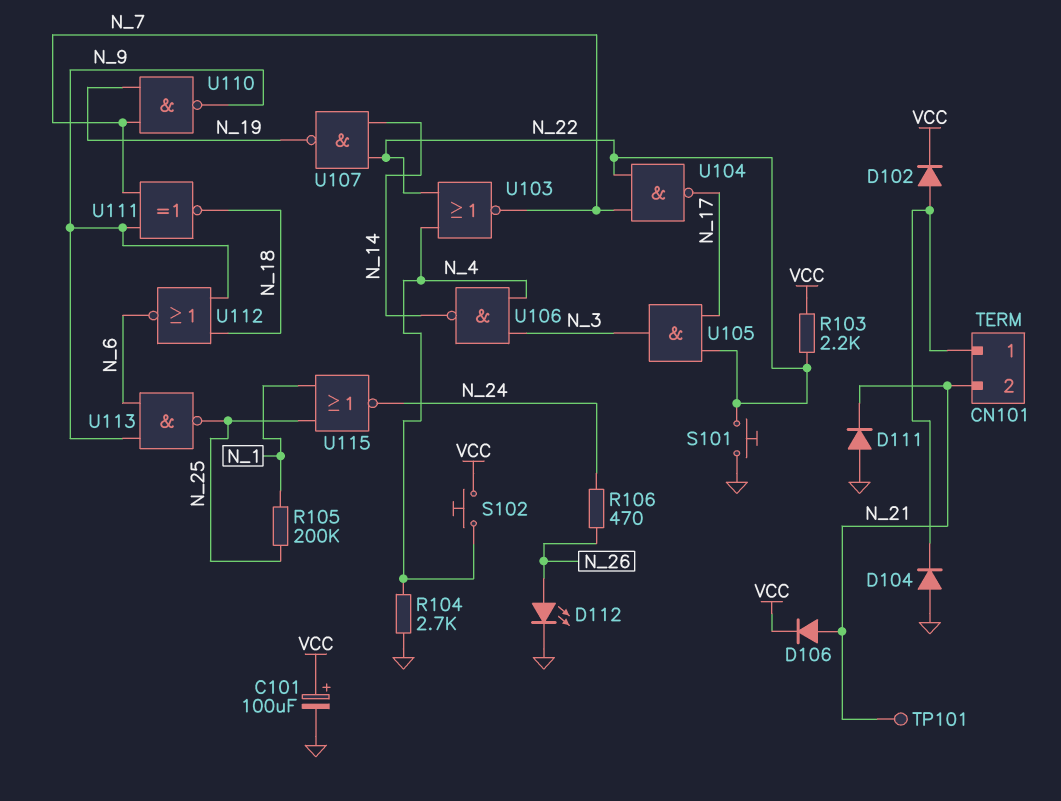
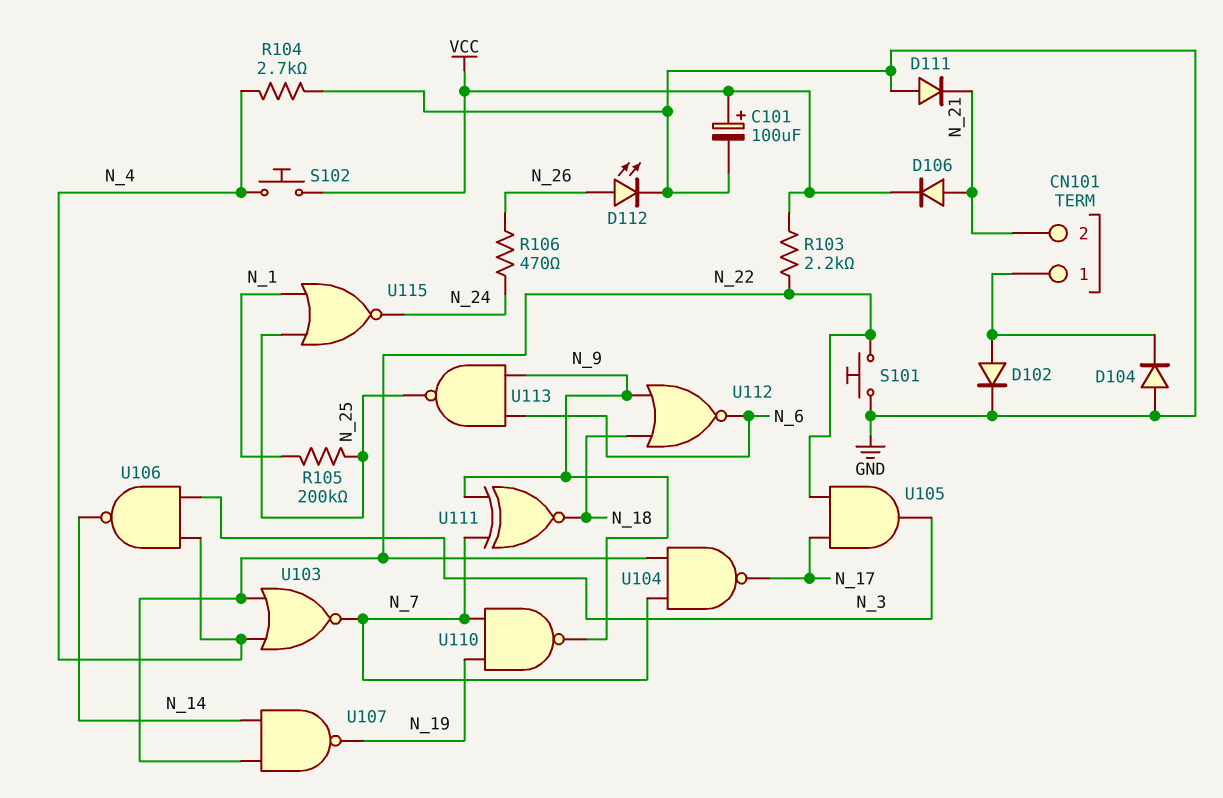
D102: diode (A CN101/1, K VCC) -> diode (A CN101/1, K GND)
TP101: test point (N_21) -> none

